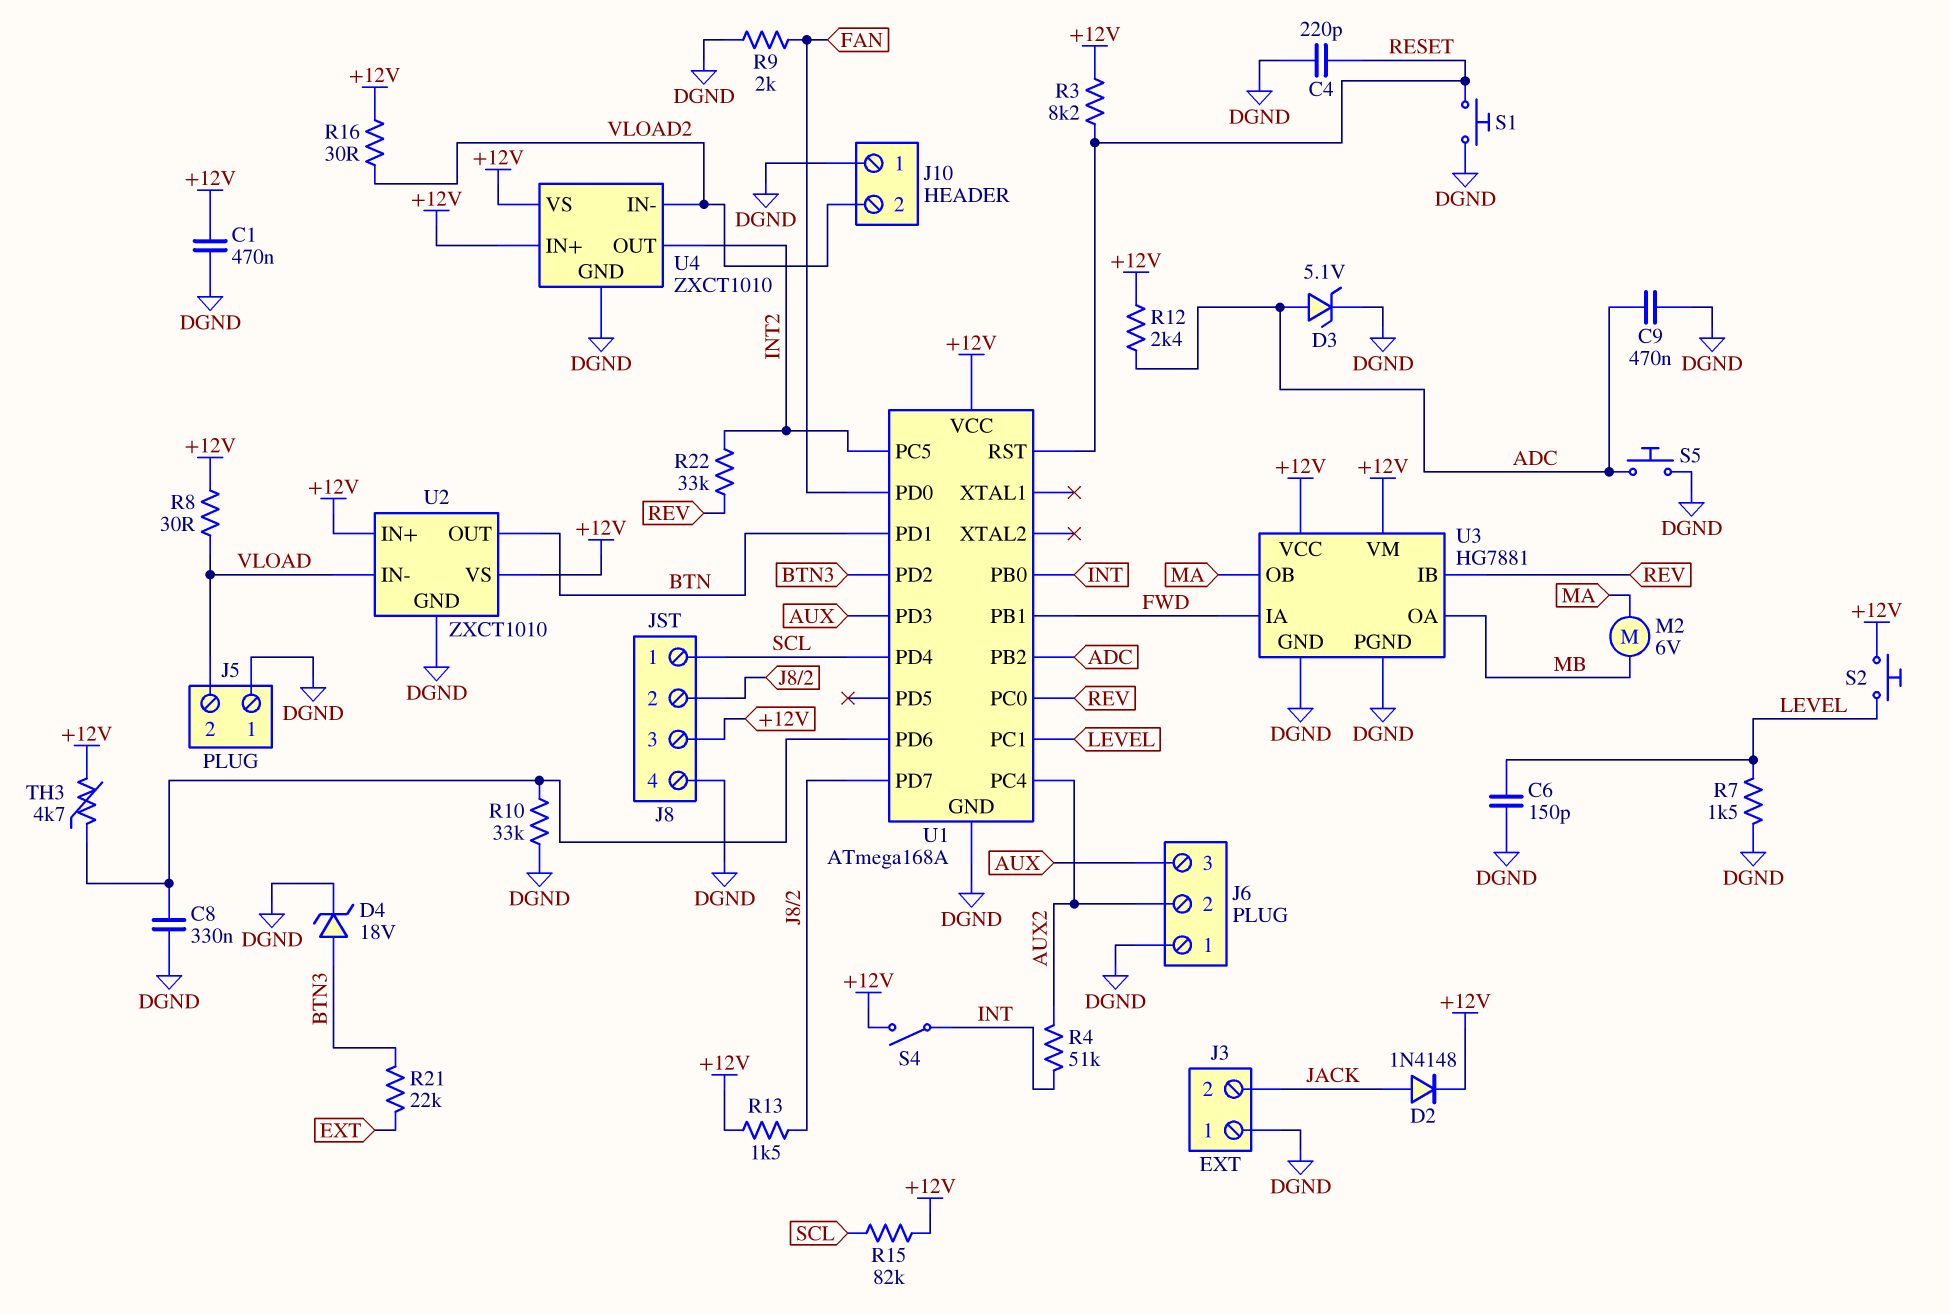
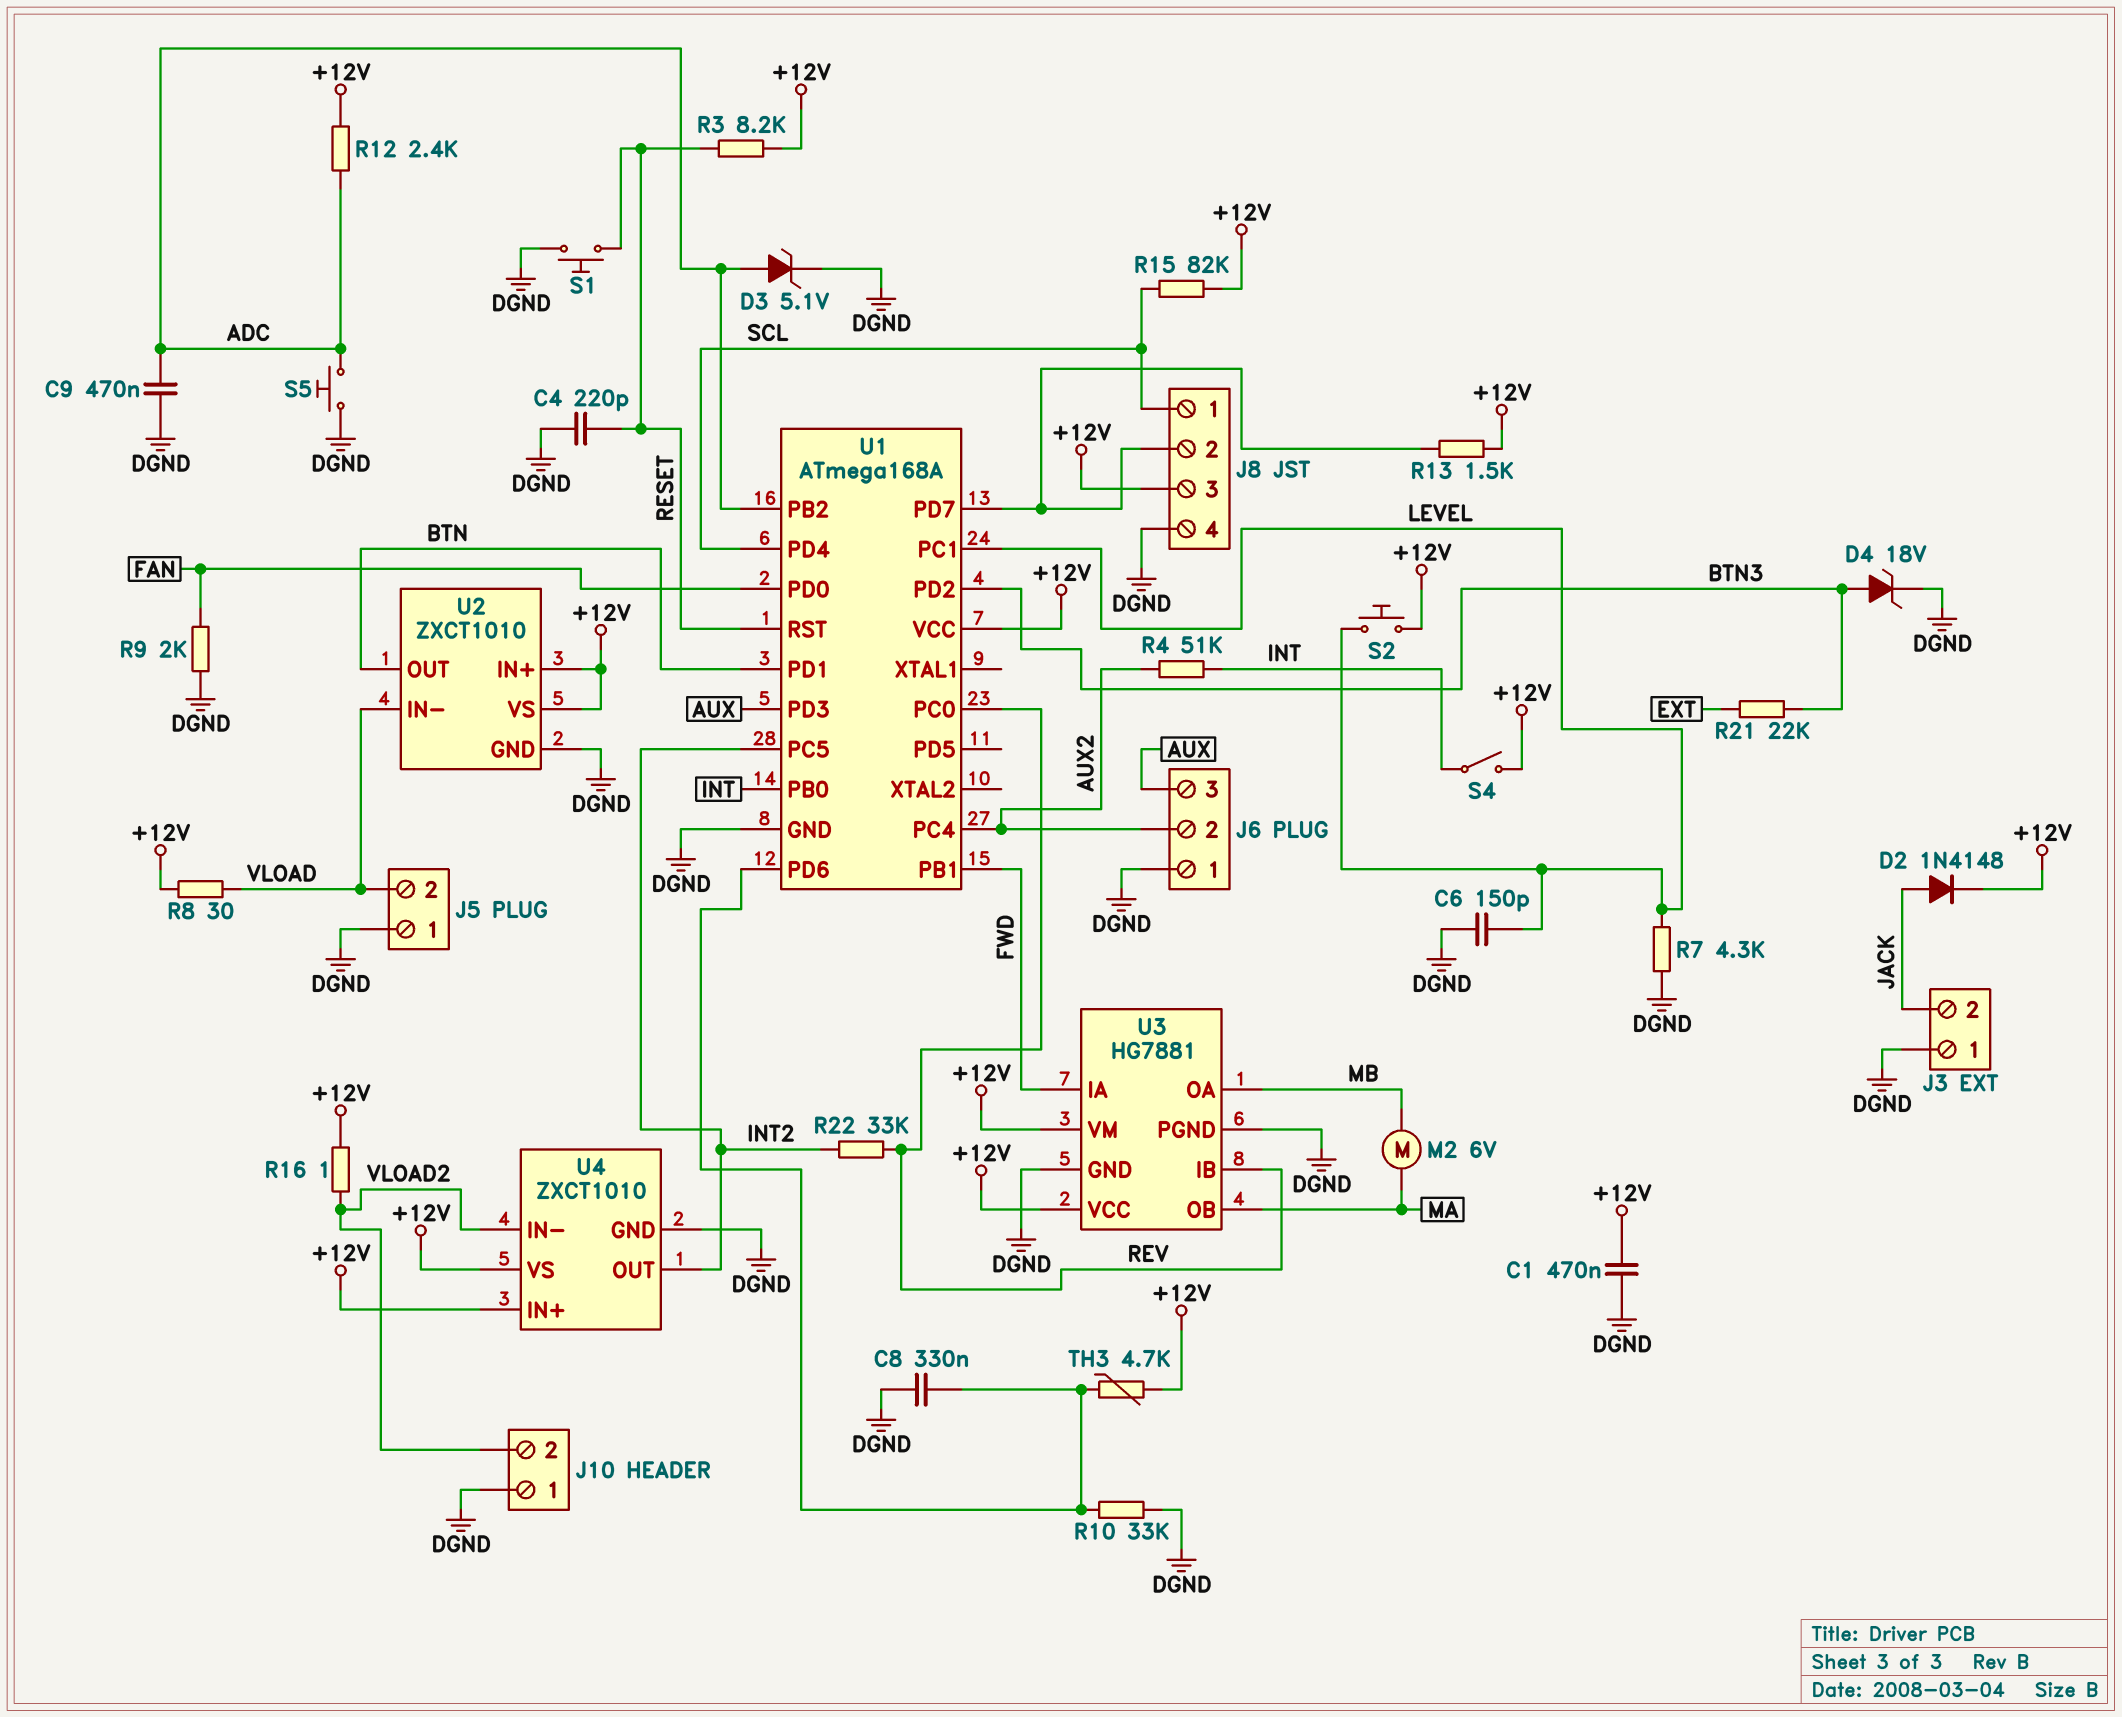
R7: 1.5k (DGND, LEVEL) -> 4.3k (DGND, LEVEL)
R16: 30 (+12V, VLOAD2) -> 1 (+12V, VLOAD2)

